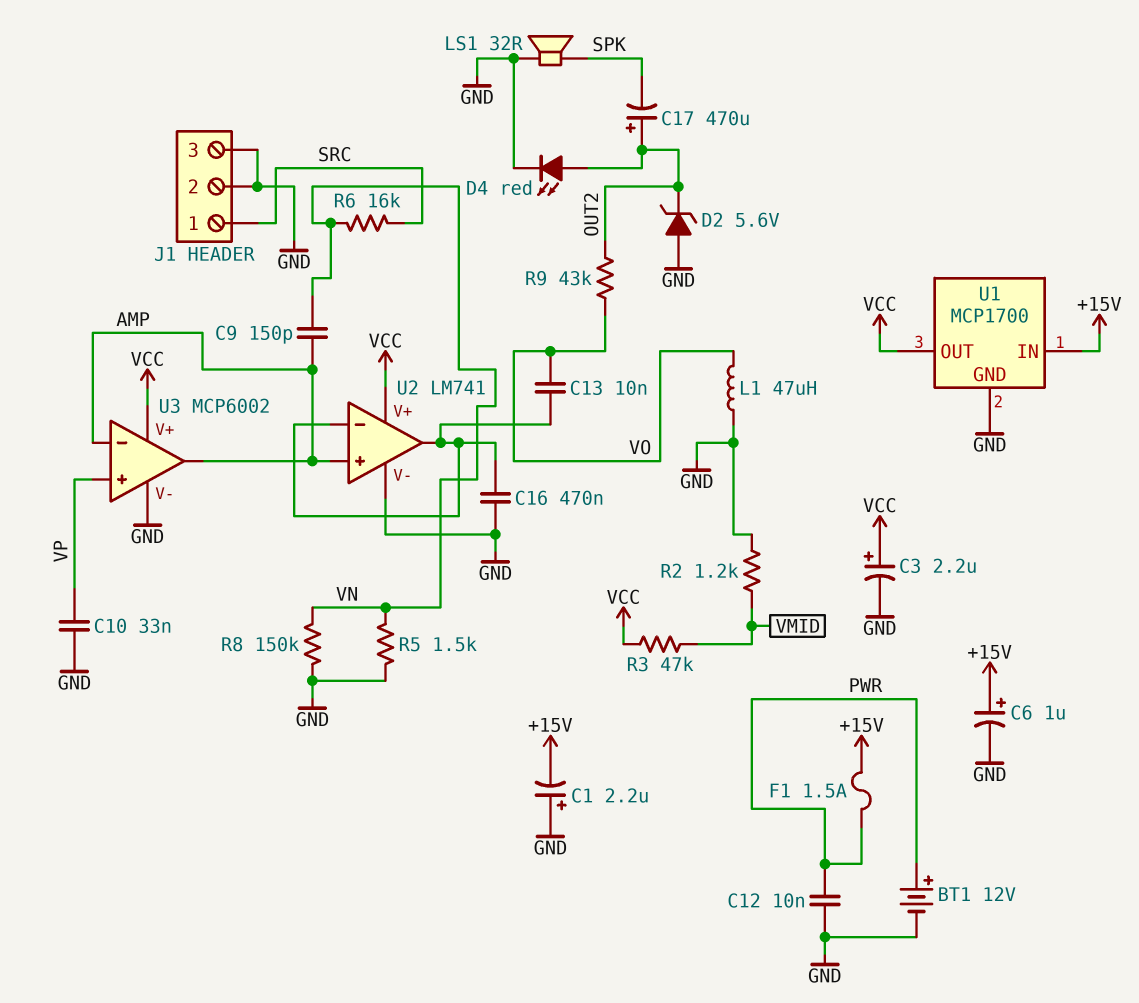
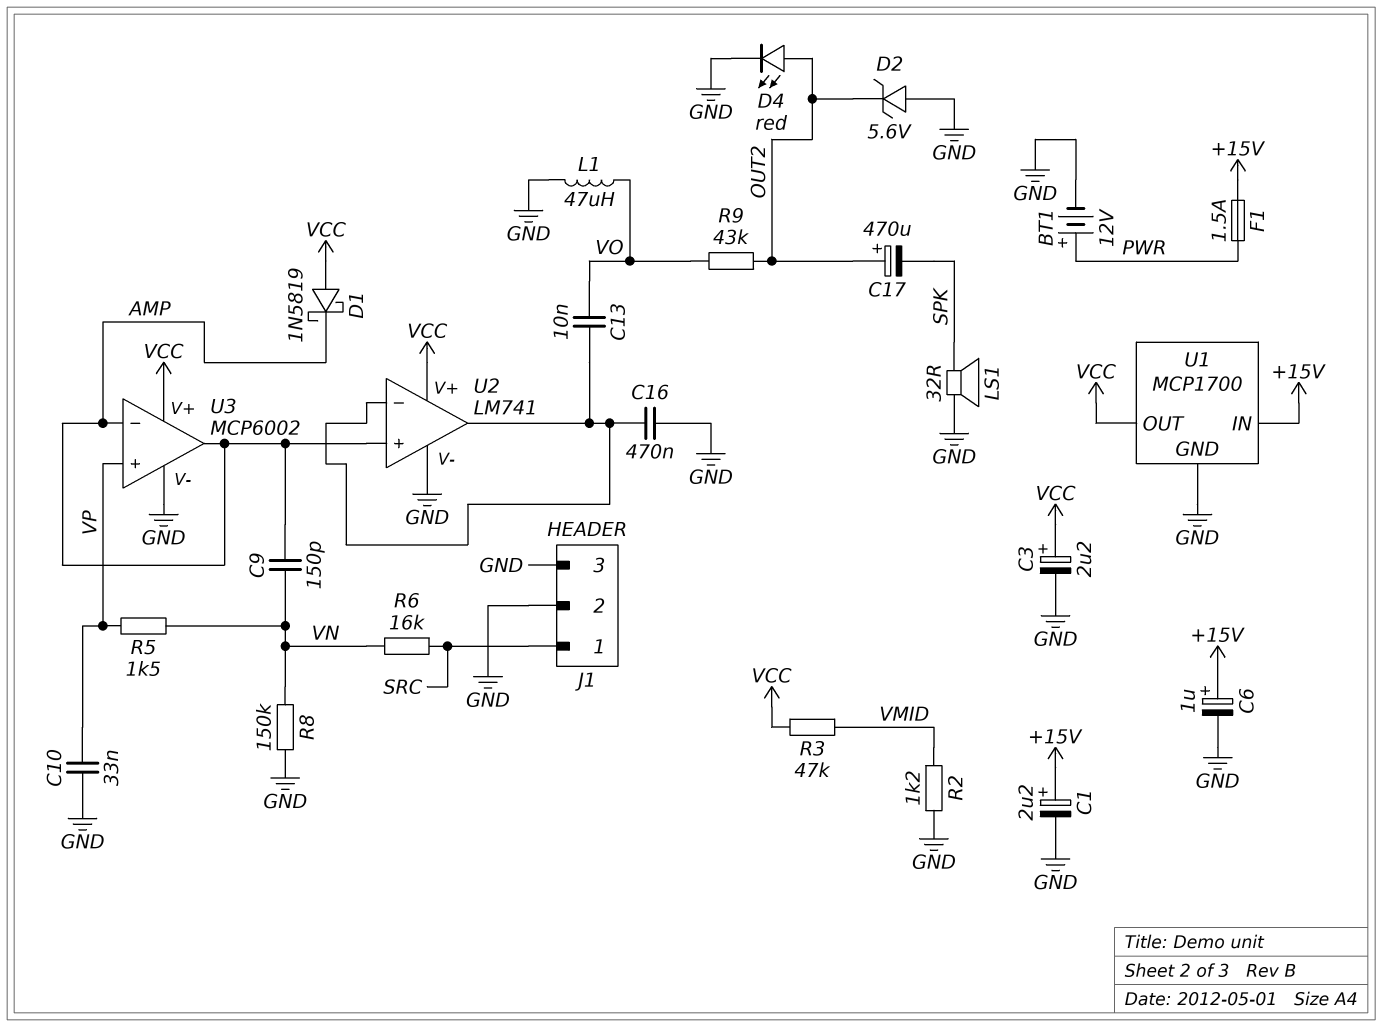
C1: 2.2uF (plus GND, minus +15V) -> 2.2uF (plus +15V, minus GND)
C12: 10nF (GND, PWR) -> none
D1: none -> schottky 1N5819 (A VCC, K AMP)
R5: 1.5k (GND, VN) -> 1.5k (VN, VP)

